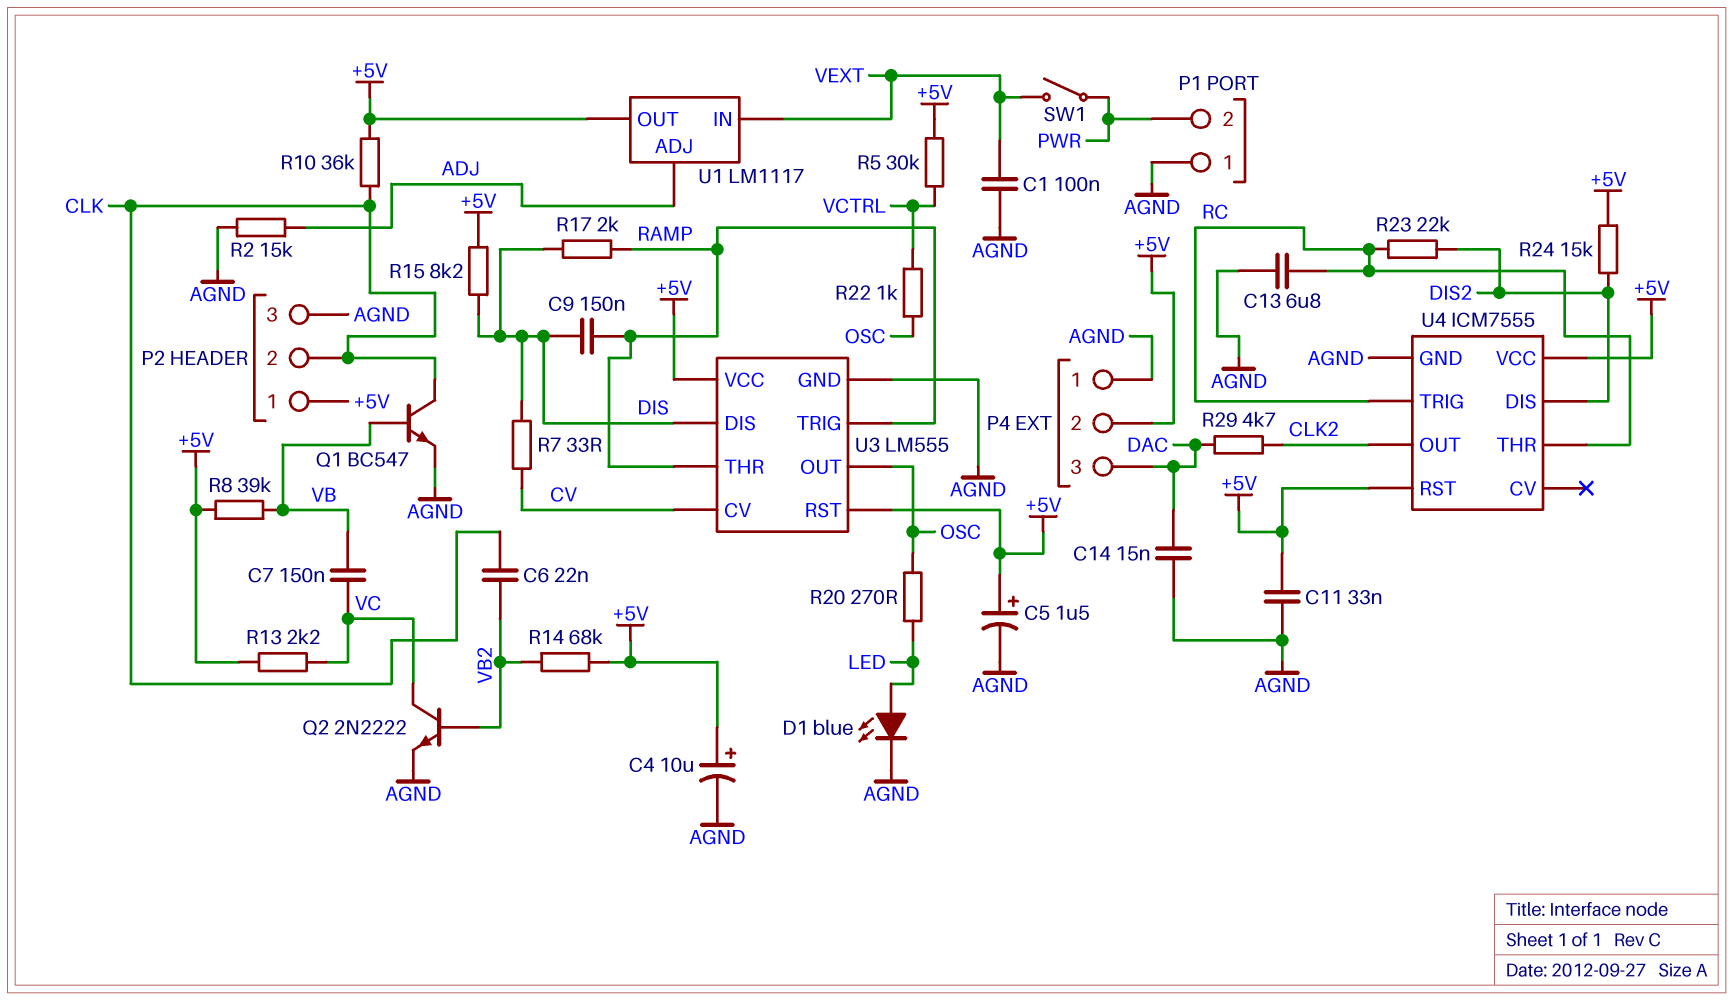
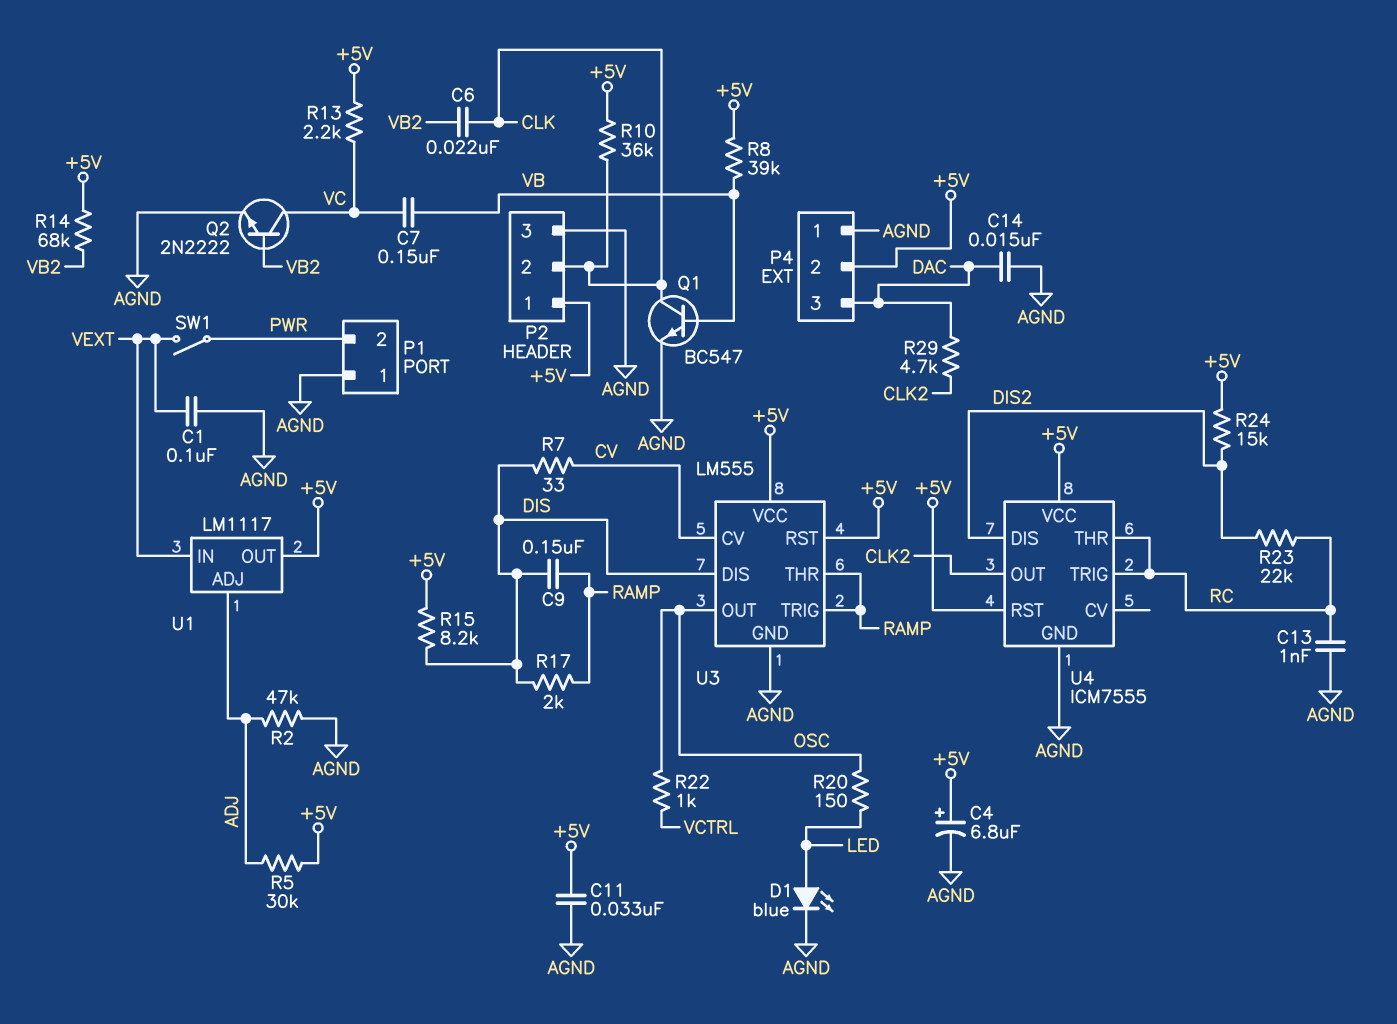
C4: 10uF (plus +5V, minus AGND) -> 6.8uF (plus +5V, minus AGND)
C5: 1.5uF (plus +5V, minus AGND) -> none
C13: 6.8uF (AGND, RC) -> 1nF (AGND, RC)
R2: 15k (ADJ, AGND) -> 47k (ADJ, AGND)
R5: 30k (+5V, VCTRL) -> 30k (+5V, ADJ)
R20: 270 (LED, OSC) -> 150 (LED, OSC)

